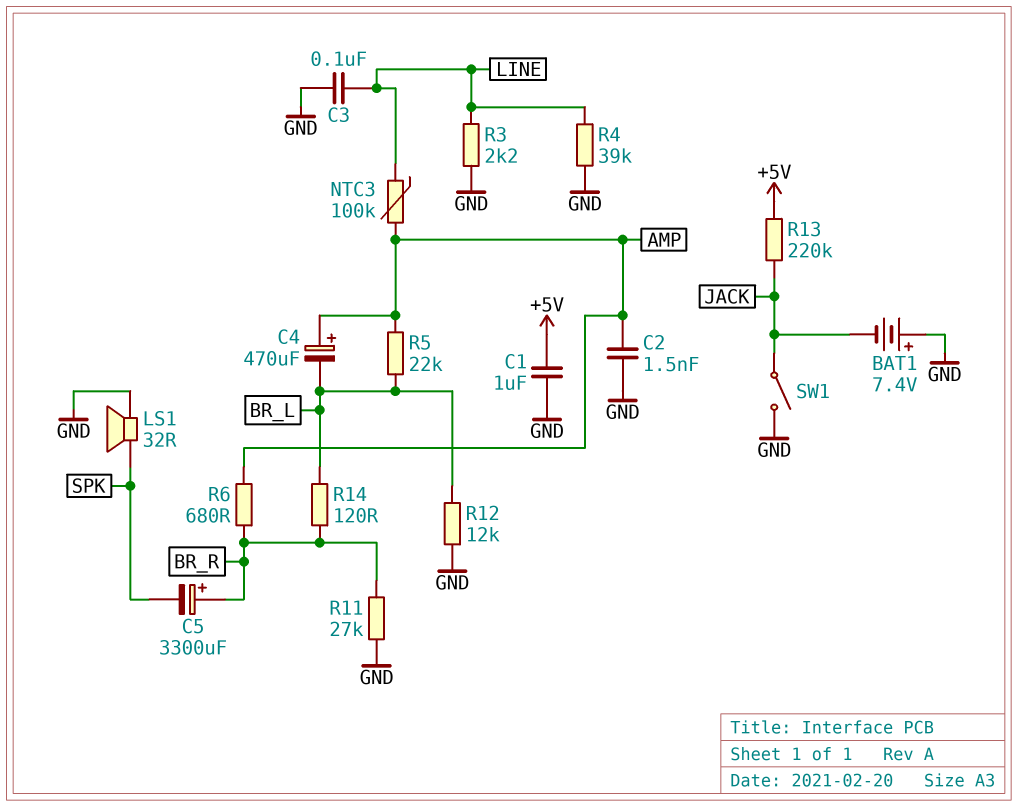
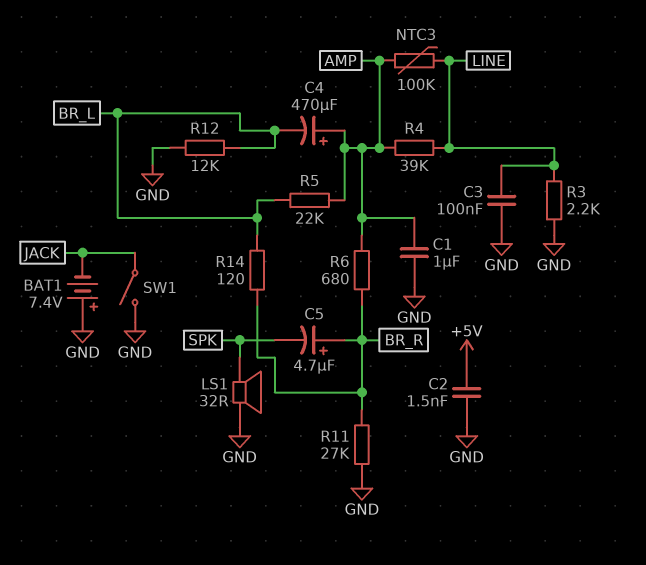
C1: 1uF (+5V, GND) -> 1uF (AMP, GND)
C2: 1.5nF (AMP, GND) -> 1.5nF (+5V, GND)
C5: 3300uF (plus BR_R, minus SPK) -> 4.7uF (plus BR_R, minus SPK)
R4: 39k (GND, LINE) -> 39k (AMP, LINE)
R13: 220k (+5V, JACK) -> none

